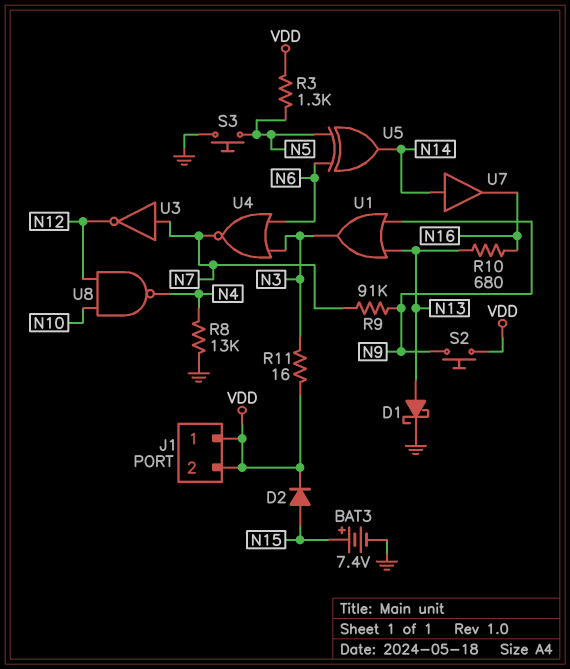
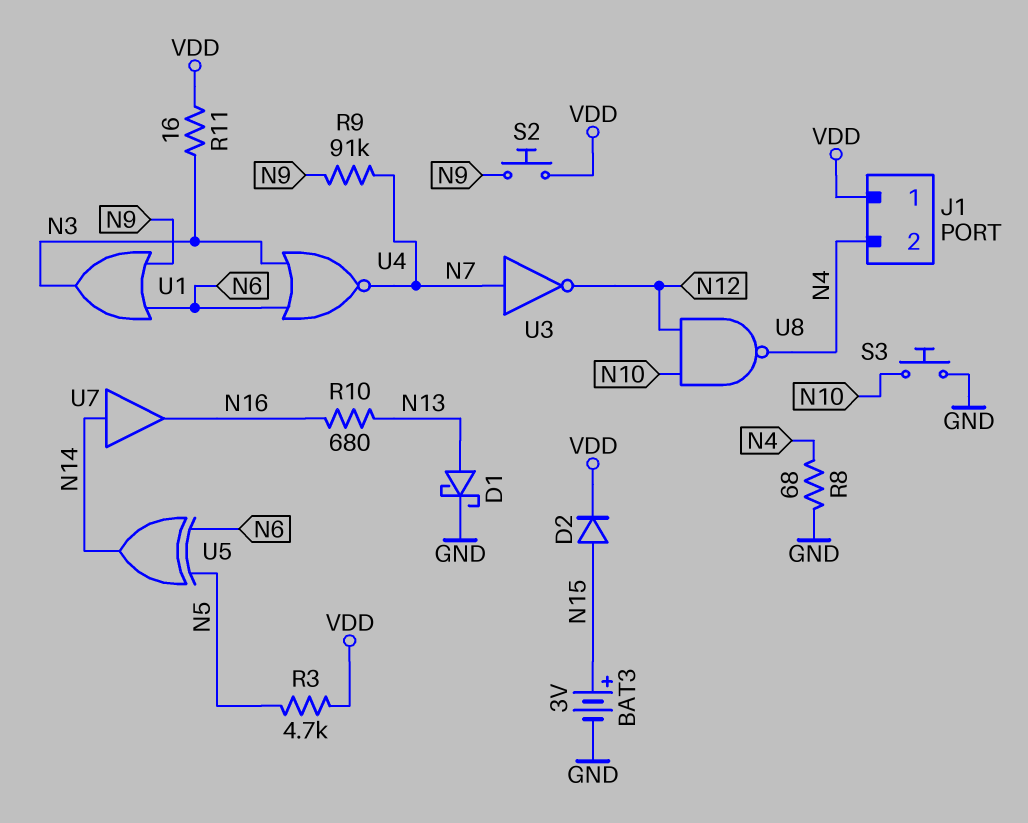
BAT3: 7.4V (plus N15, minus GND) -> 3V (plus N15, minus GND)
J1 pin 2: VDD -> N4
R3: 1.3k (N5, VDD) -> 4.7k (N5, VDD)
R8: 13k (GND, N4) -> 68 (GND, N4)
S3: button (GND, N5) -> button (GND, N10)
U1: OR (in N9, in N13, out N3) -> OR (in N6, in N9, out N3)

